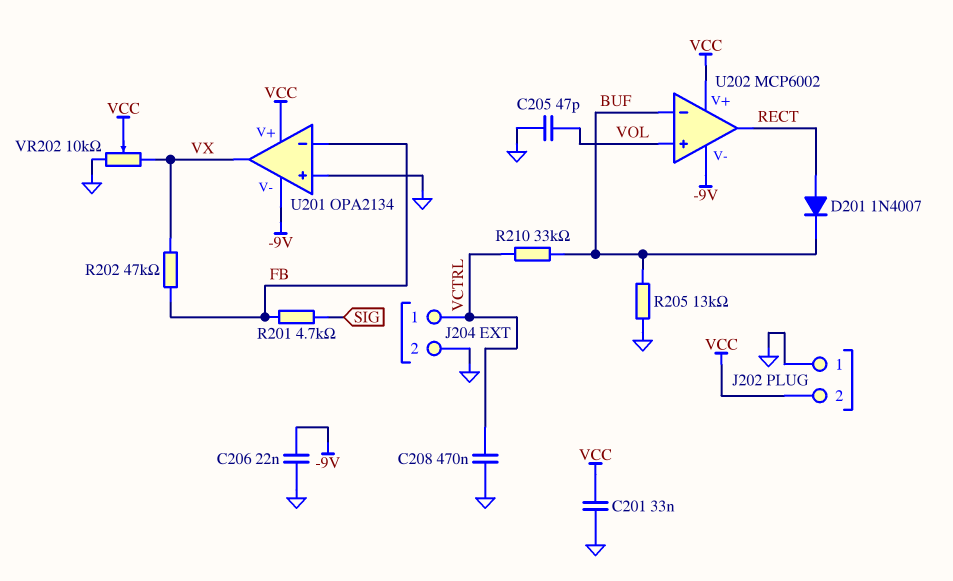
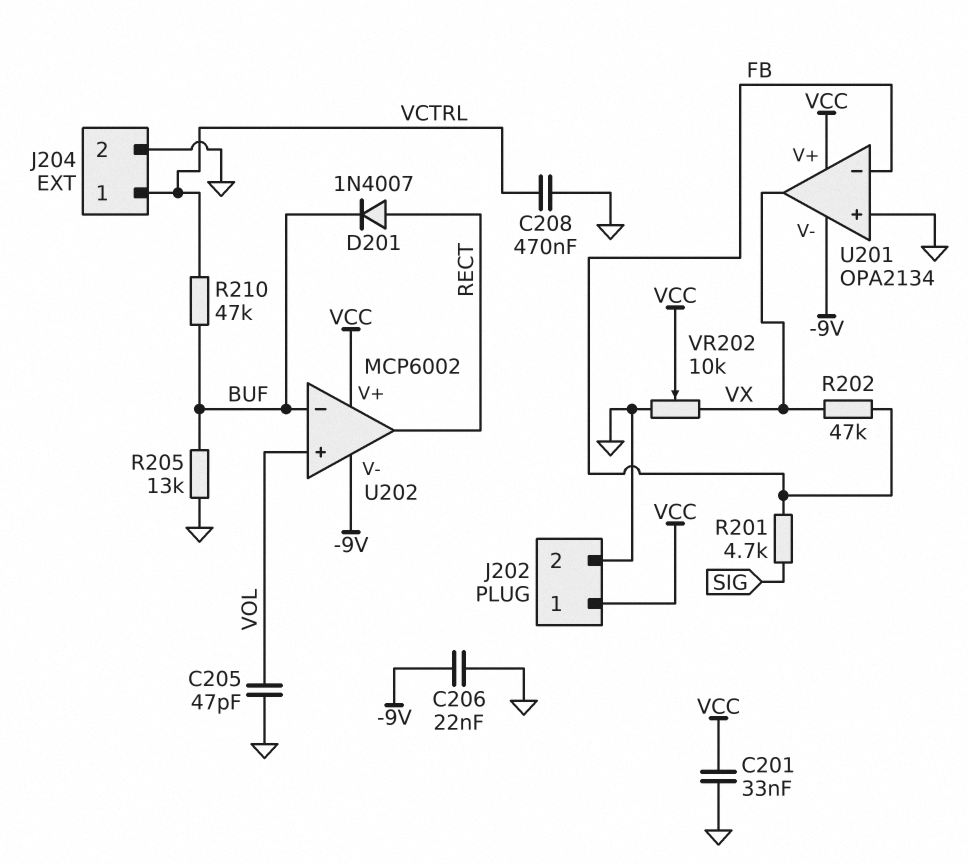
J202 pin 1: GND -> VCC
J202 pin 2: VCC -> GND
R210: 33k (BUF, VCTRL) -> 47k (BUF, VCTRL)

